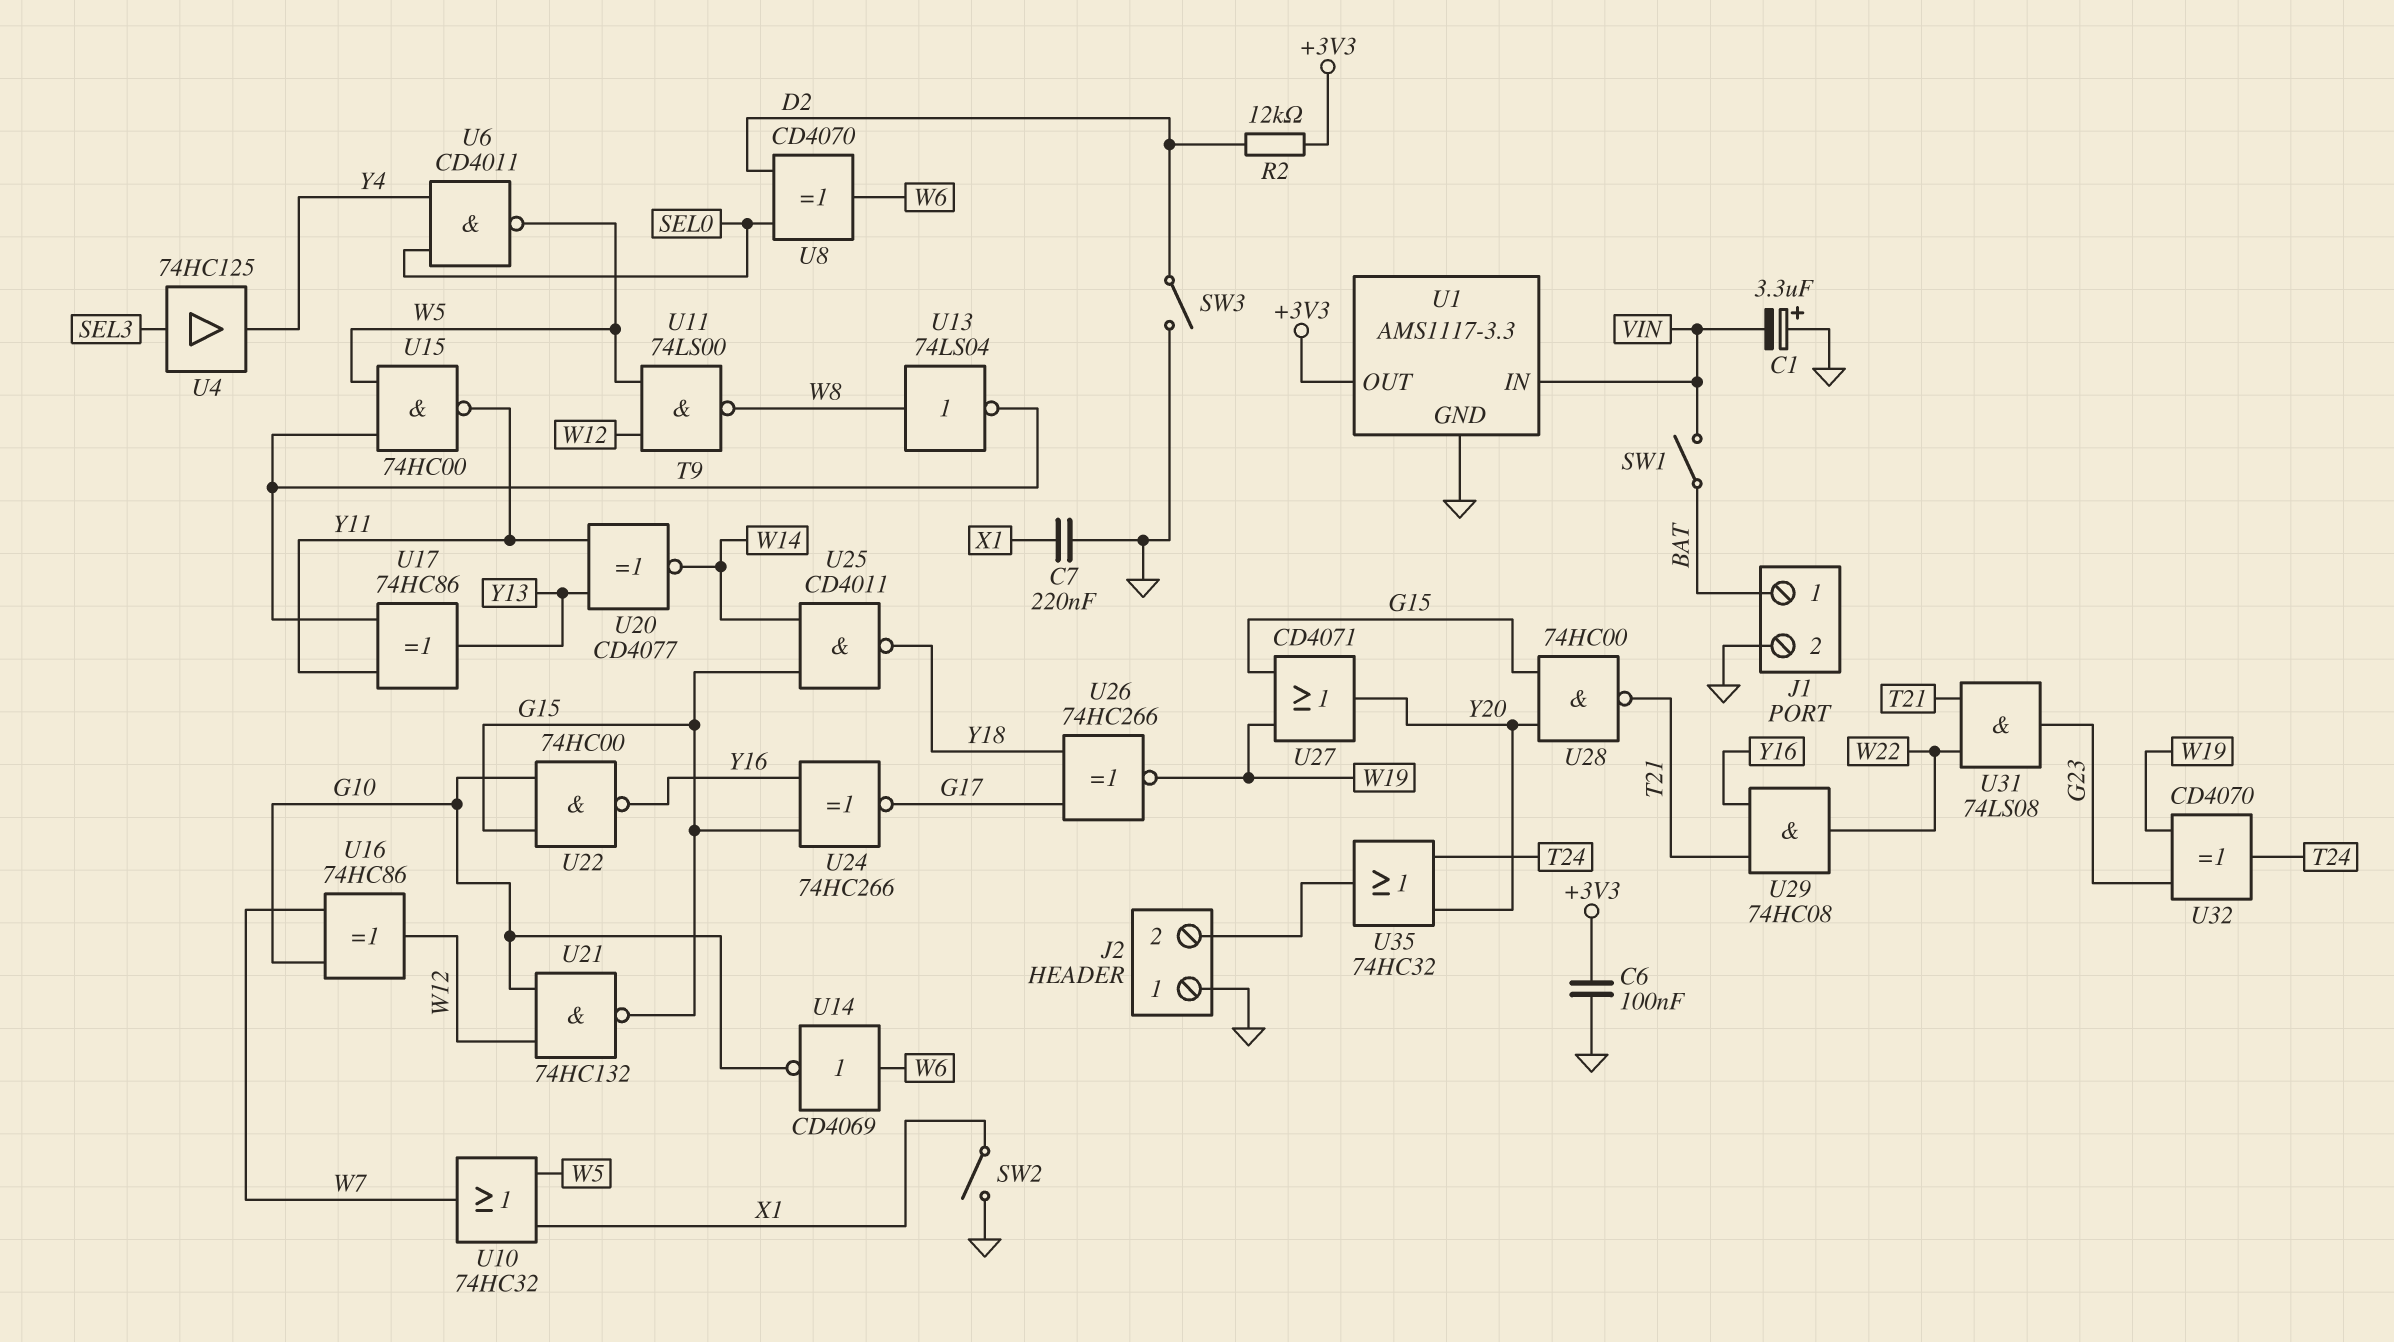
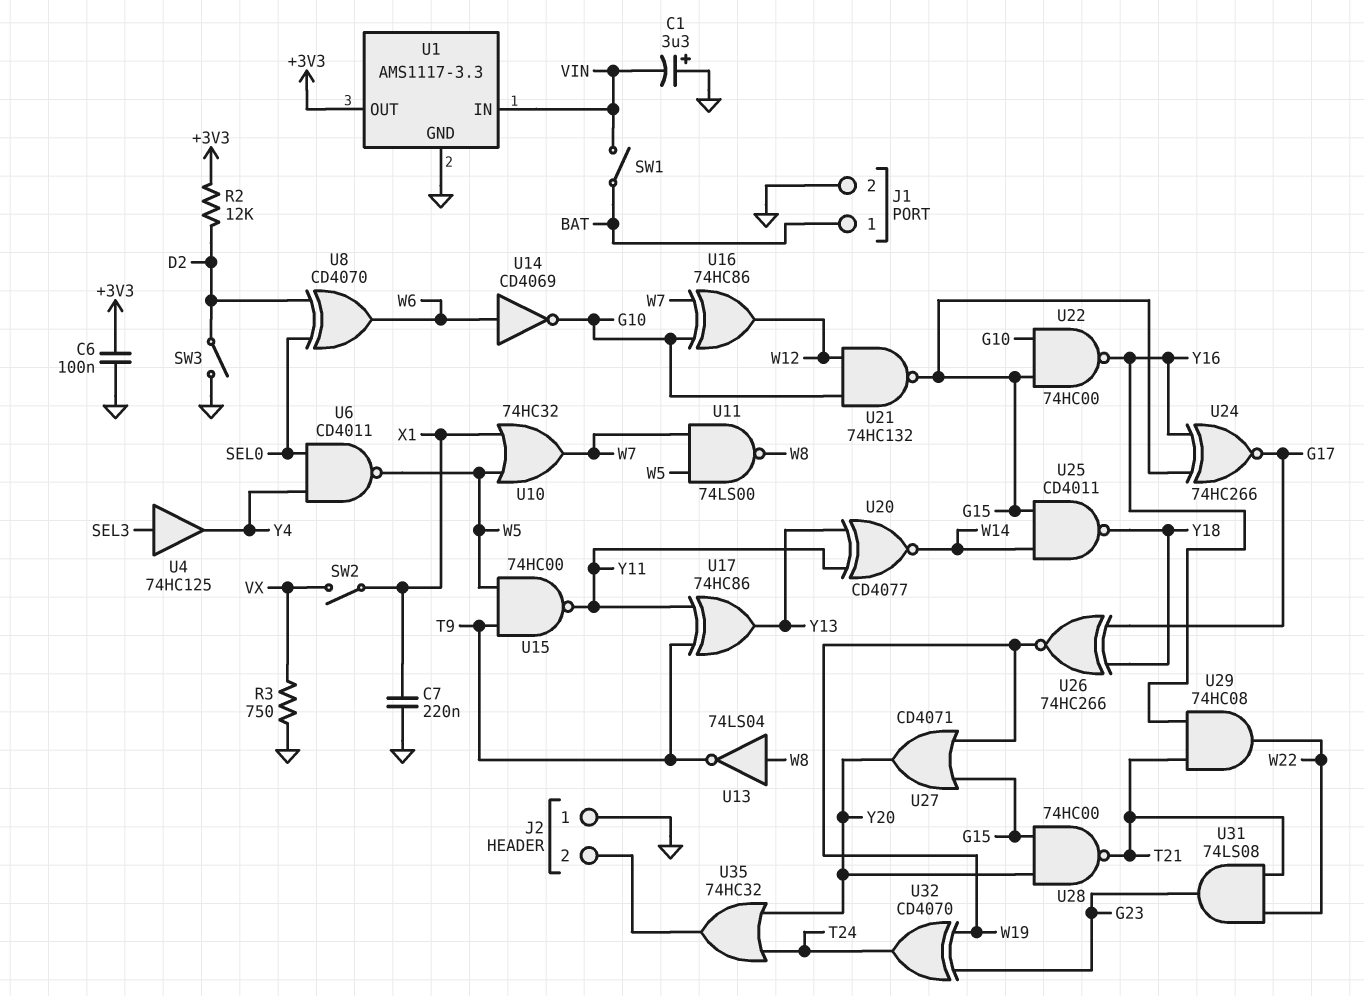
R3: none -> 750 (GND, VX)
SW2: switch (GND, X1) -> switch (VX, X1)
U11: NAND 74LS00 (in W5, in W12, out W8) -> NAND 74LS00 (in W5, in W7, out W8)

